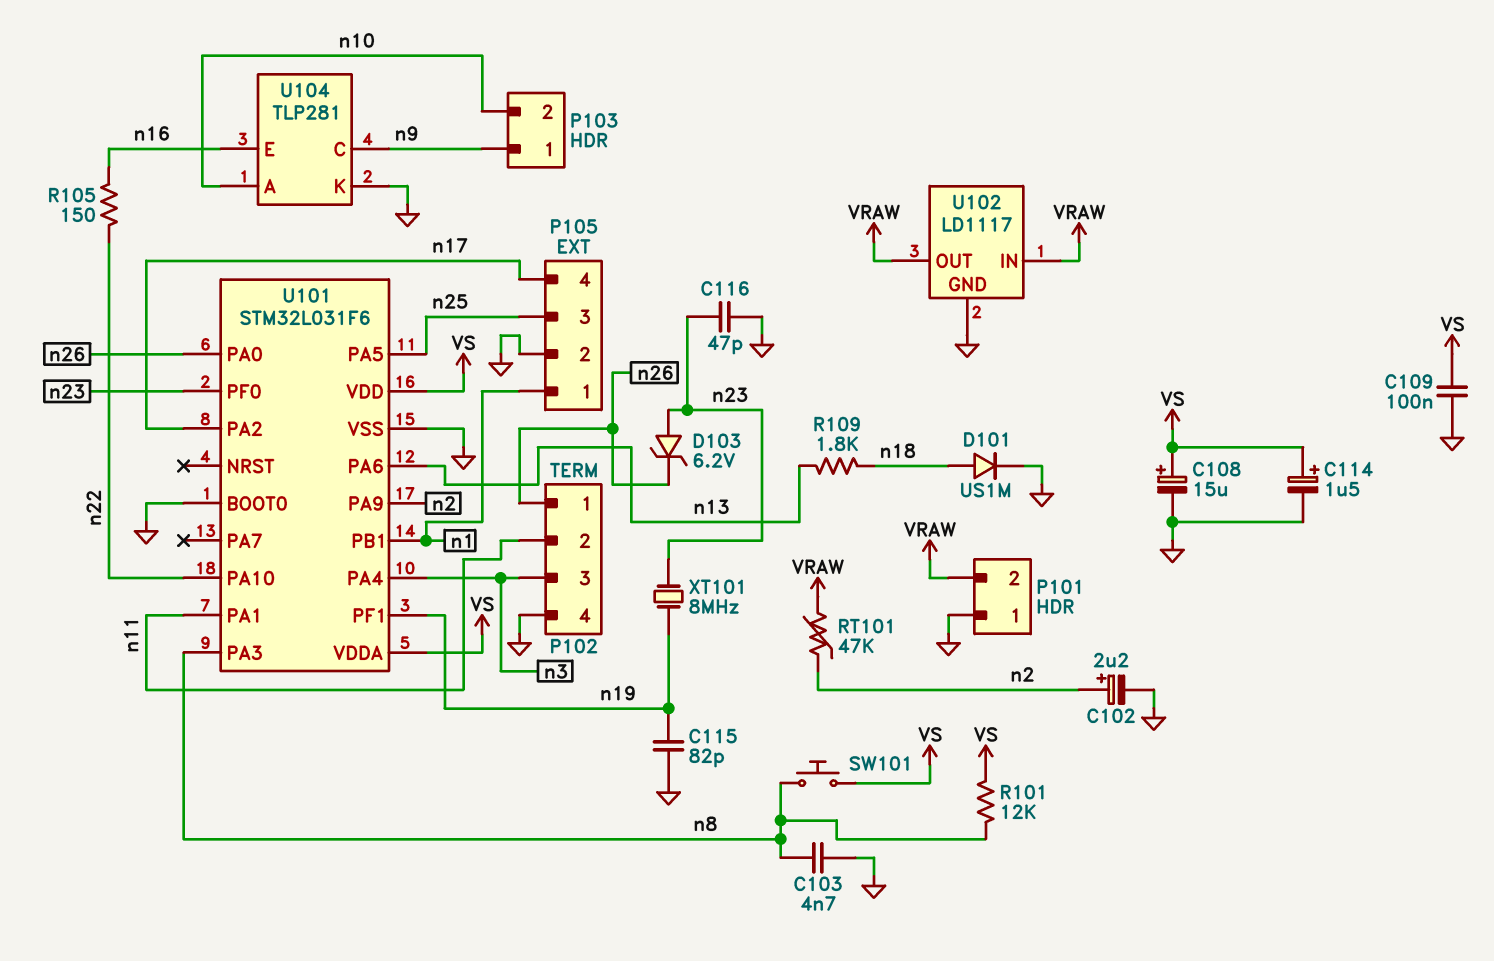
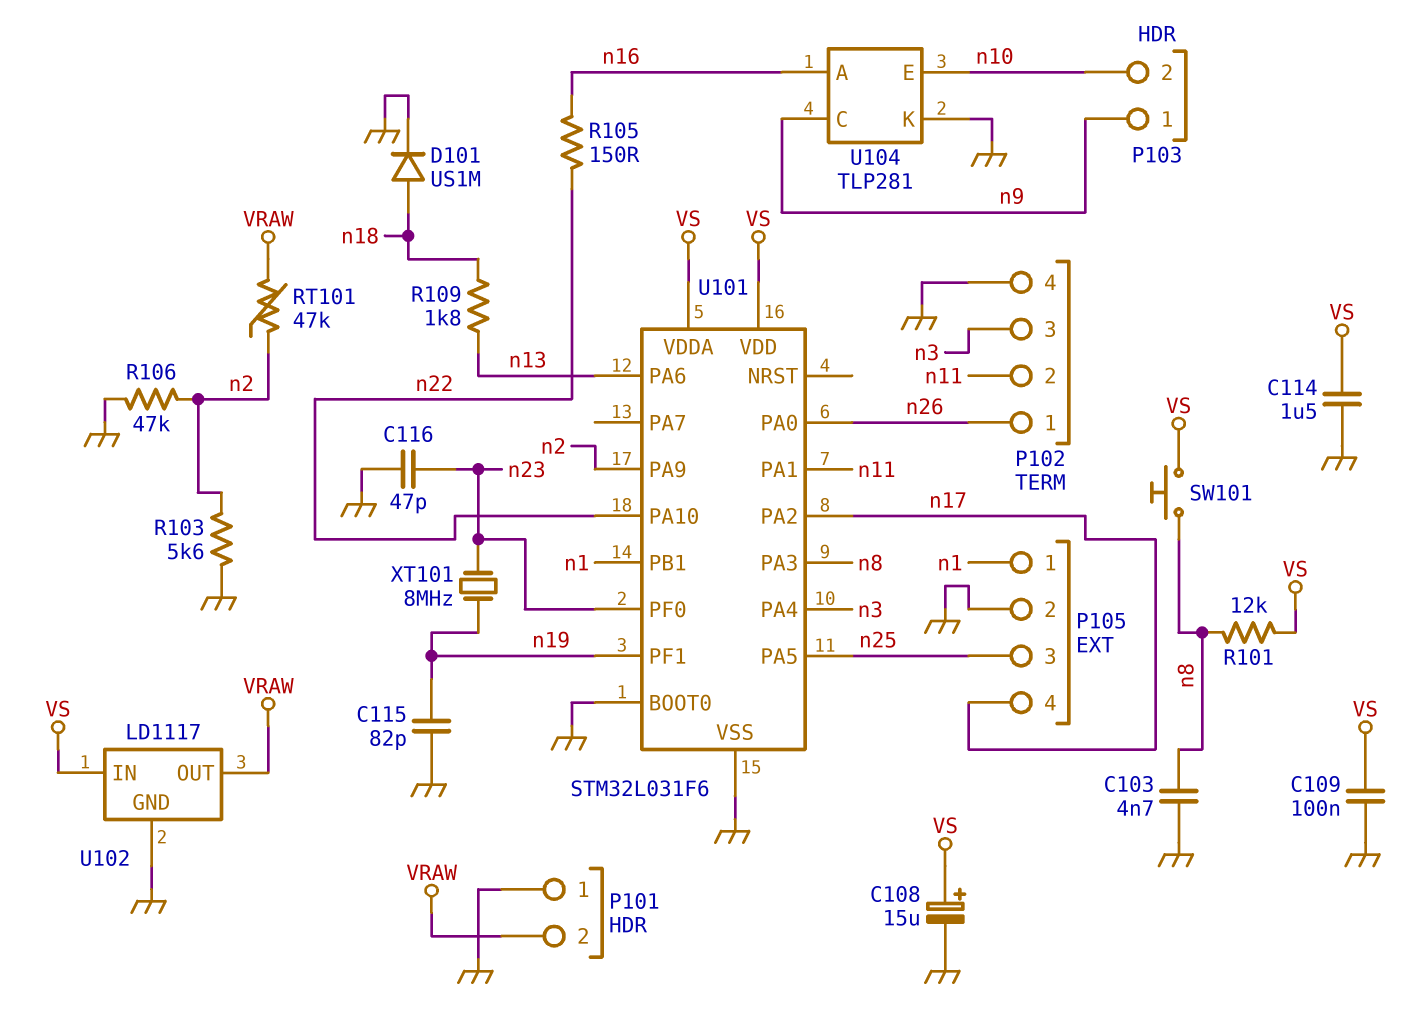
C102: 2.2uF (plus n2, minus GND) -> none
C114: 1.5uF (plus VS, minus GND) -> 1.5uF (GND, VS)
D103: zener 6.2V (A n23, K n26) -> none
R103: none -> 5.6k (GND, n2)
R106: none -> 47k (GND, n2)
U102 pin IN: VRAW -> VS
U104 pin A: n10 -> n16
U104 pin E: n16 -> n10

